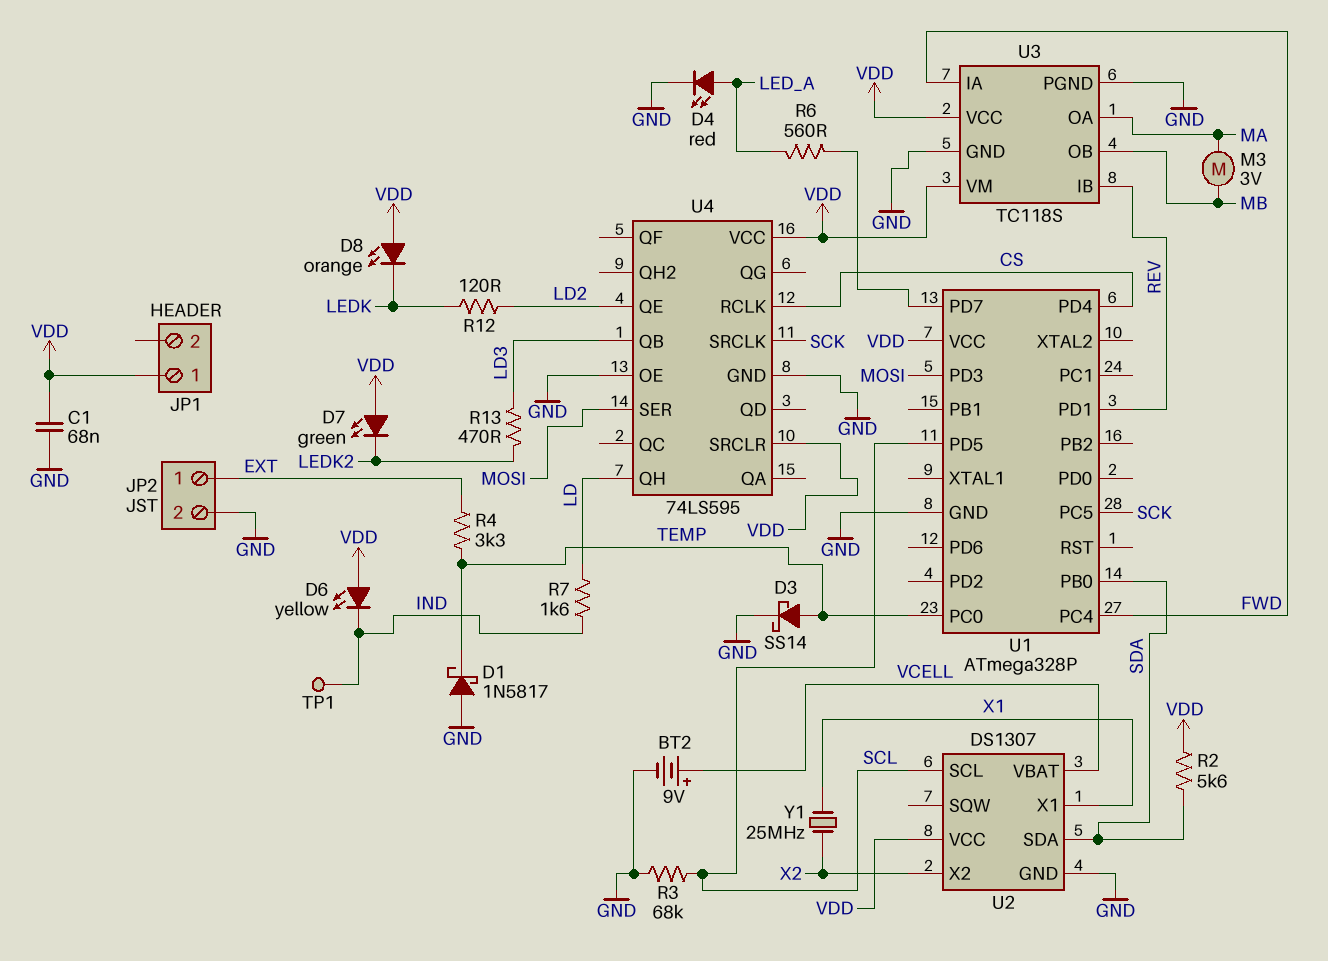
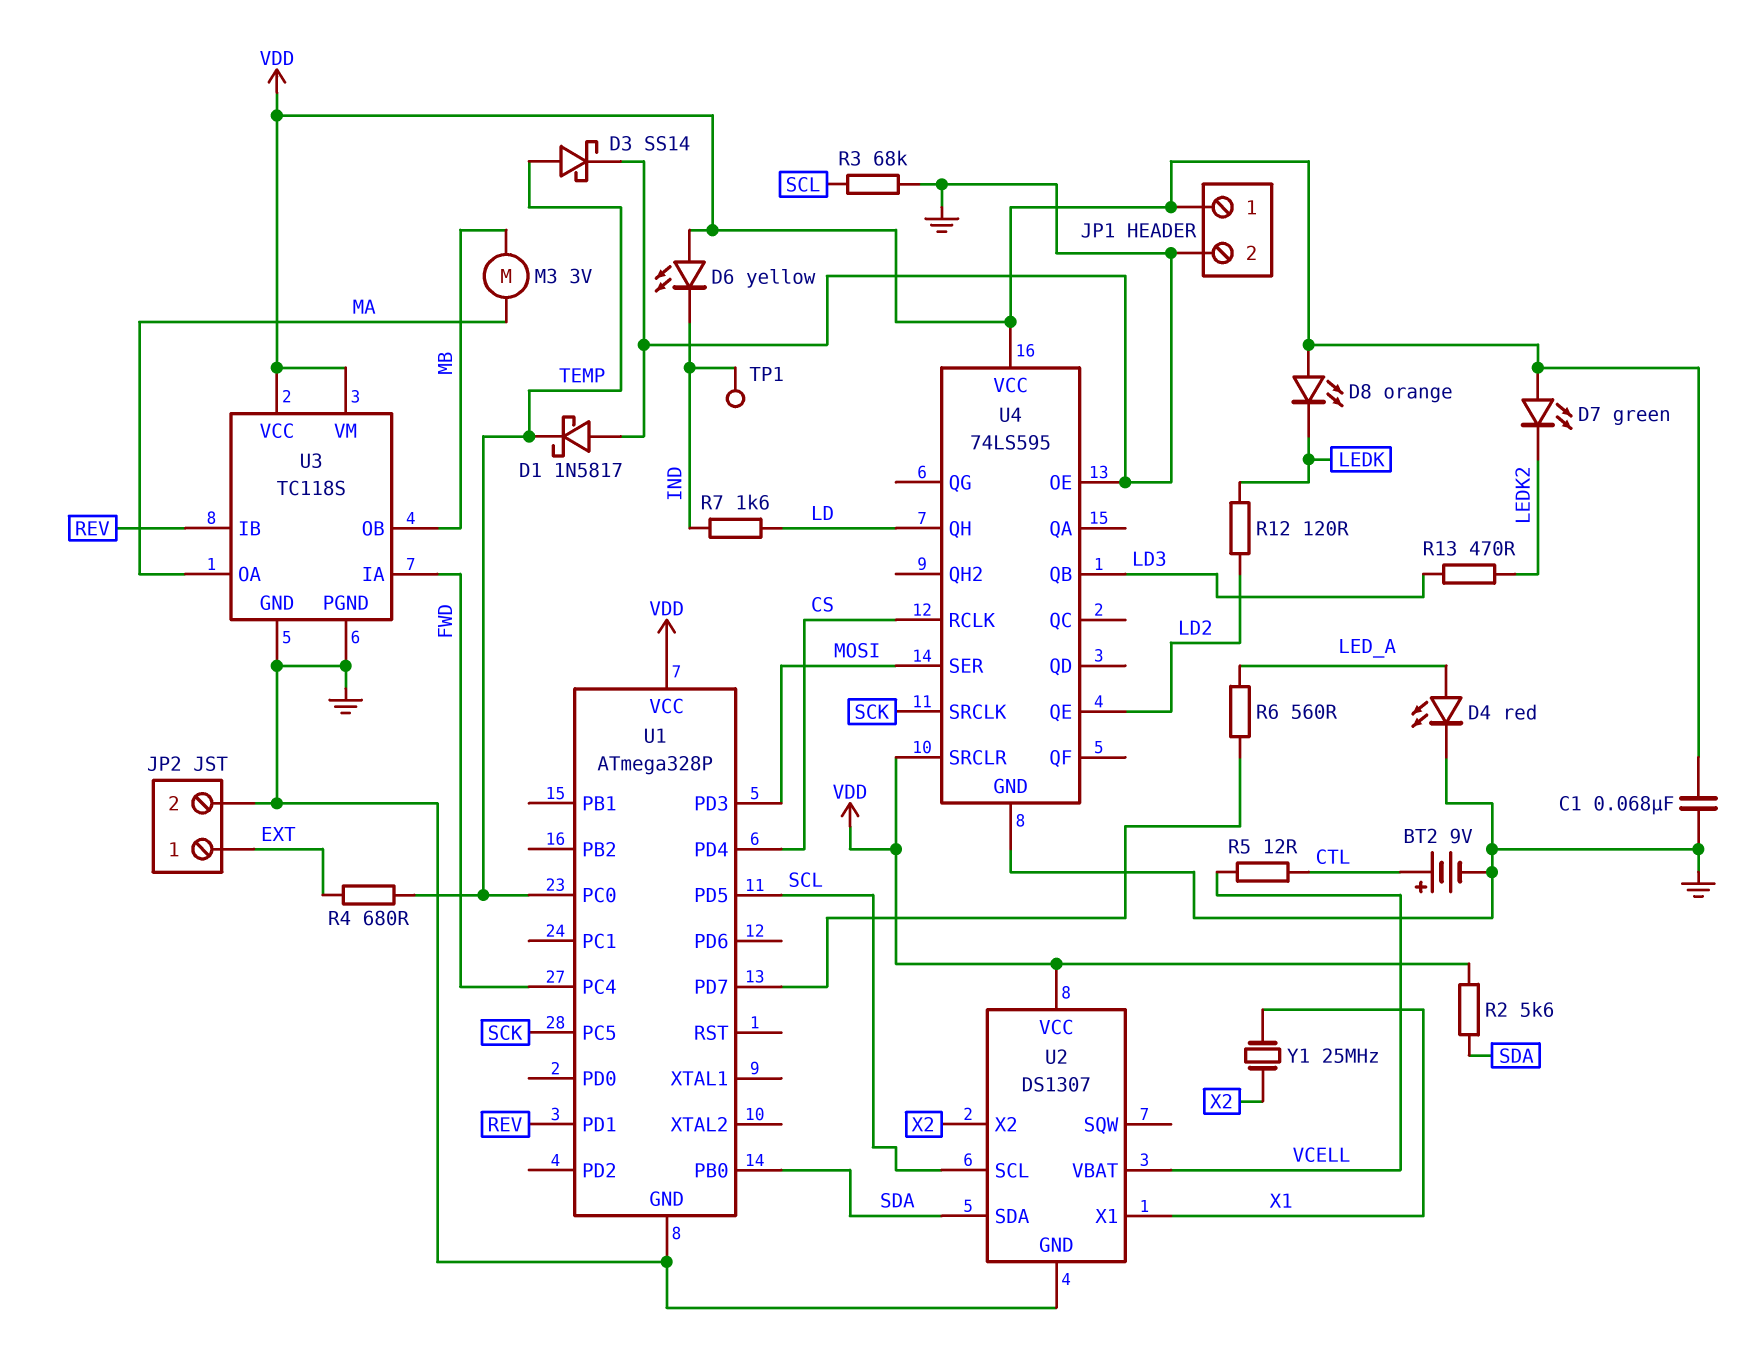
BT2: 9V (plus VCELL, minus GND) -> 9V (plus CTL, minus GND)
JP1 pin 2: none -> GND
R4: 3.3k (EXT, TEMP) -> 680 (EXT, TEMP)
R5: none -> 12 (CTL, VCELL)

